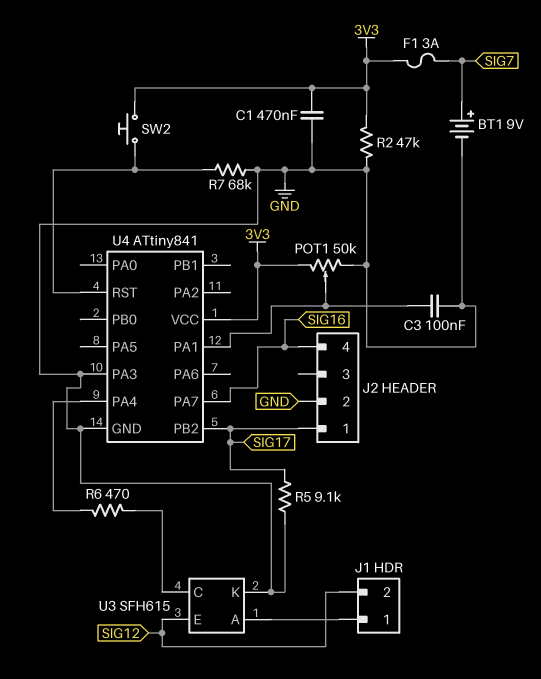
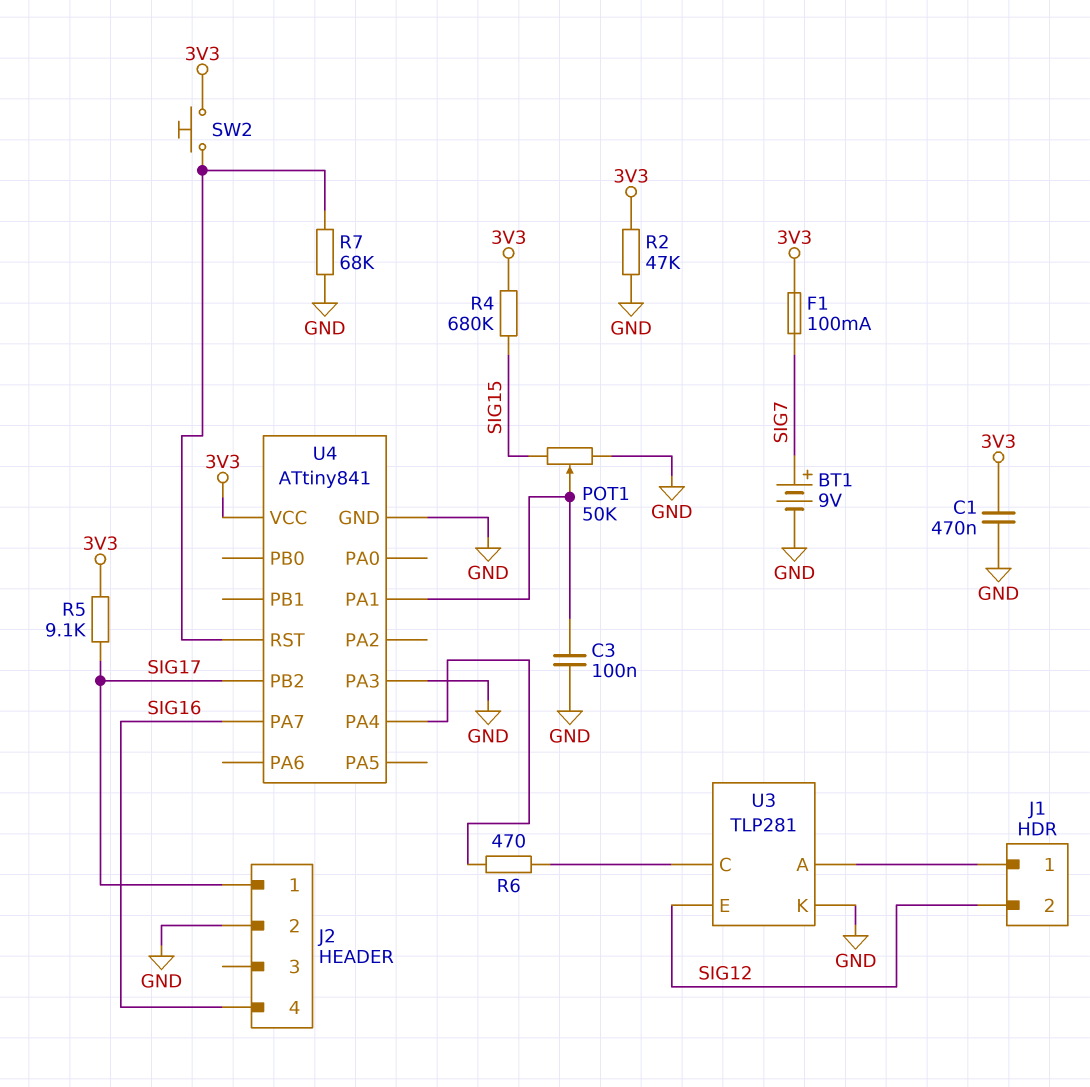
F1: 3A (3V3, SIG7) -> 100mA (3V3, SIG7)
POT1: 50k (3V3, GND, wiper U4/PA1) -> 50k (GND, SIG15, wiper U4/PA1)
R4: none -> 680k (3V3, SIG15)
R5: 9.1k (GND, SIG17) -> 9.1k (3V3, SIG17)
U3: SFH615 -> TLP281

